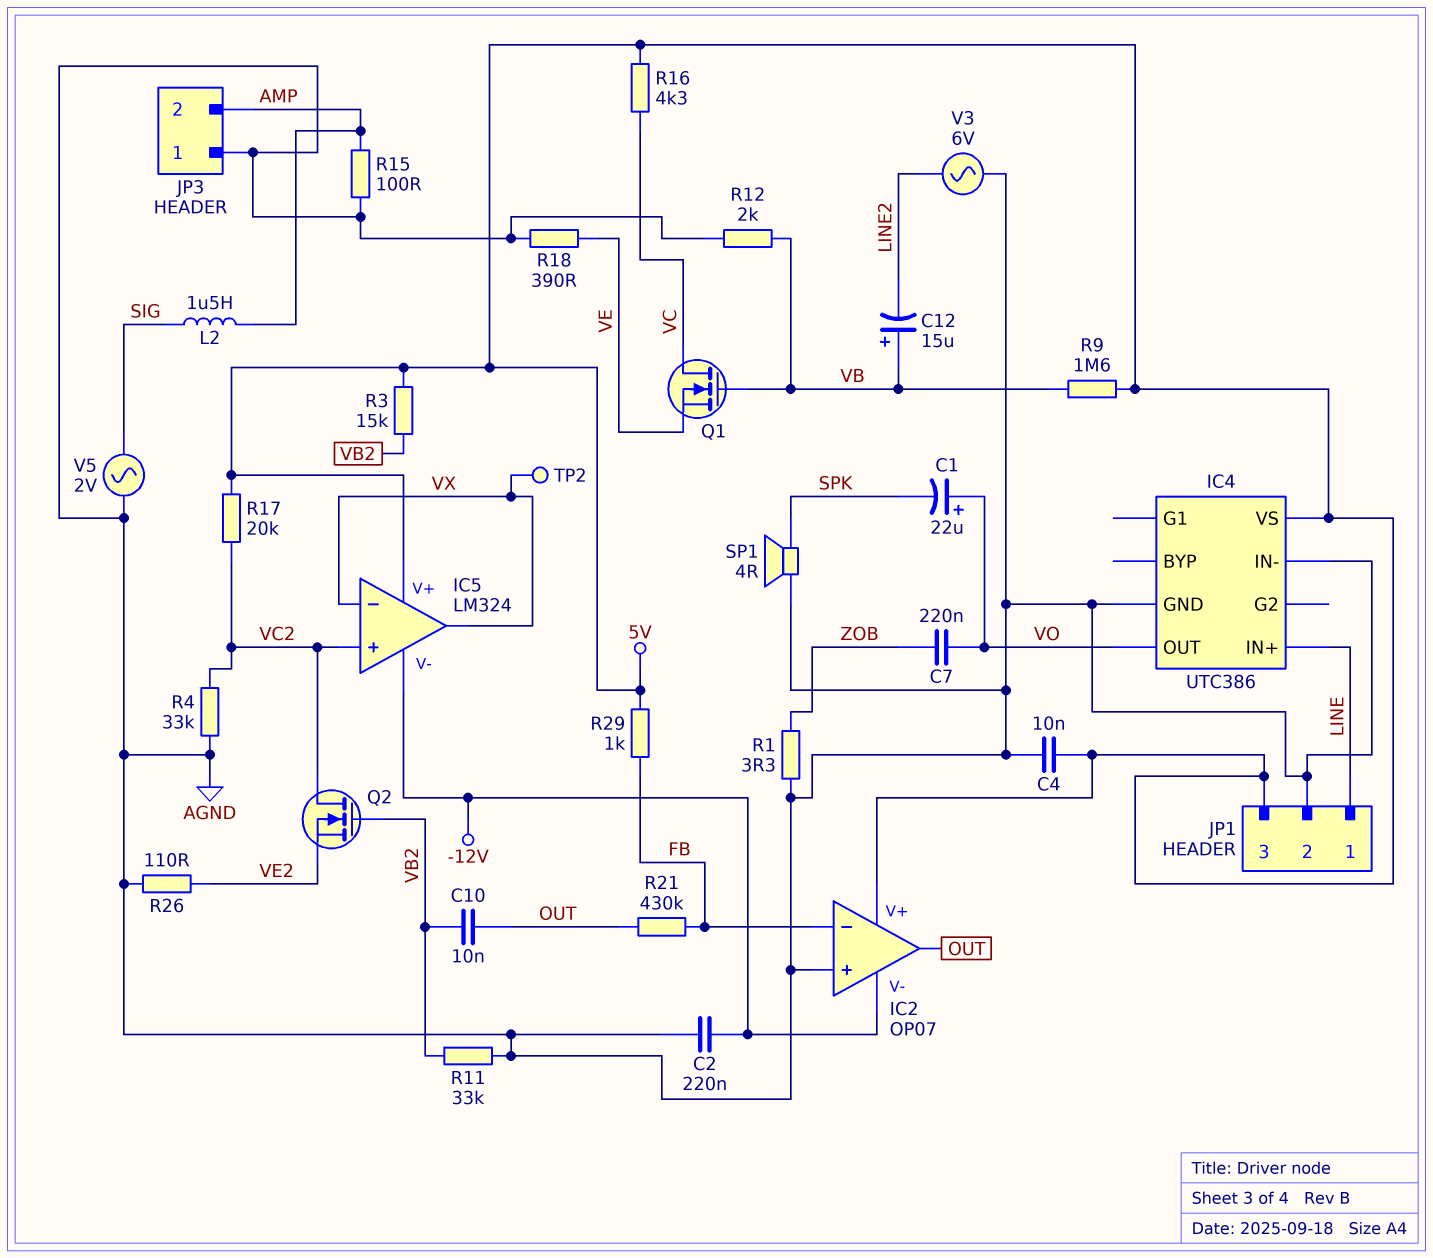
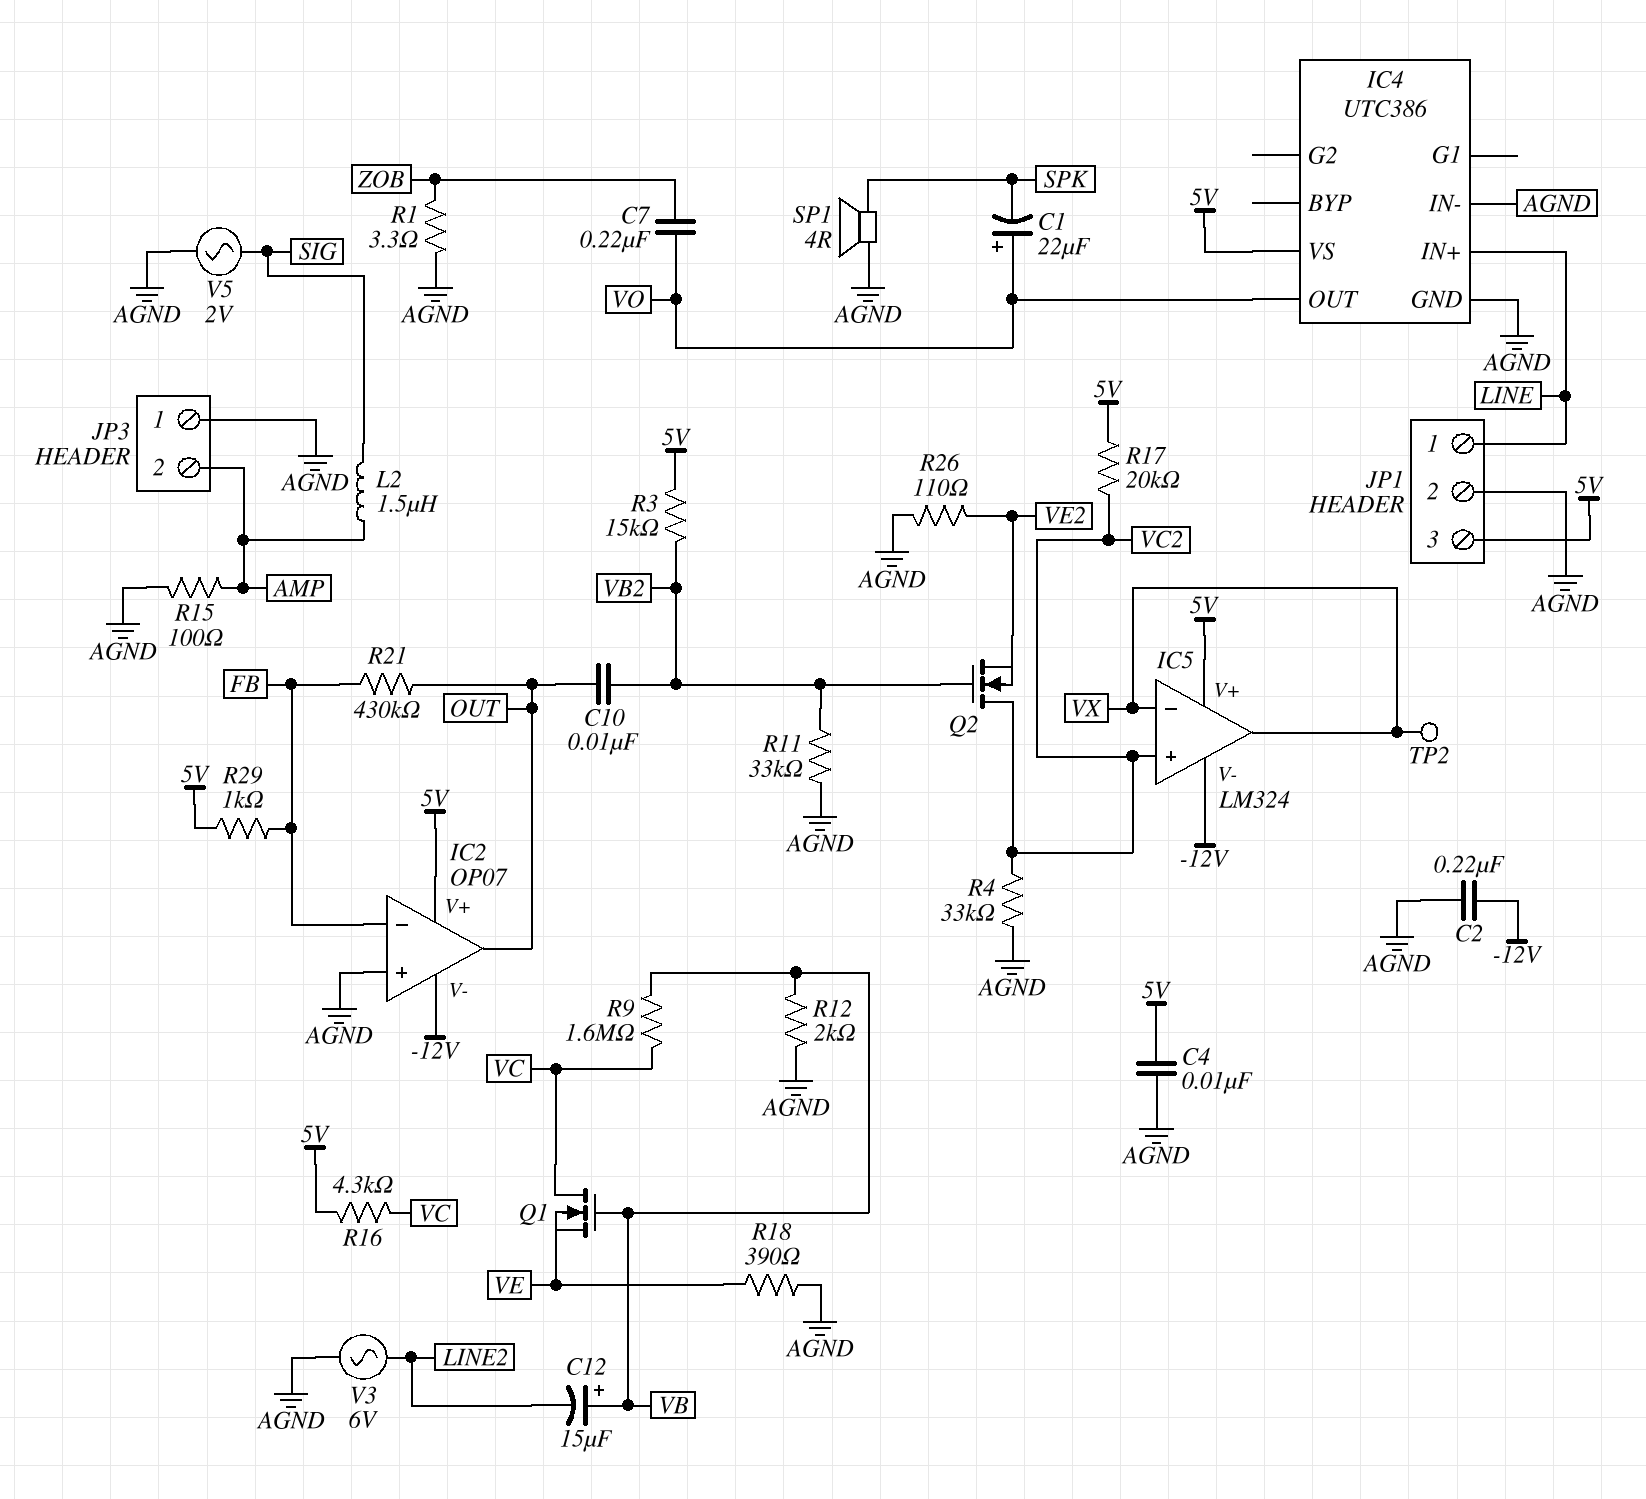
R9: 1.6M (5V, VB) -> 1.6M (VB, VC)

